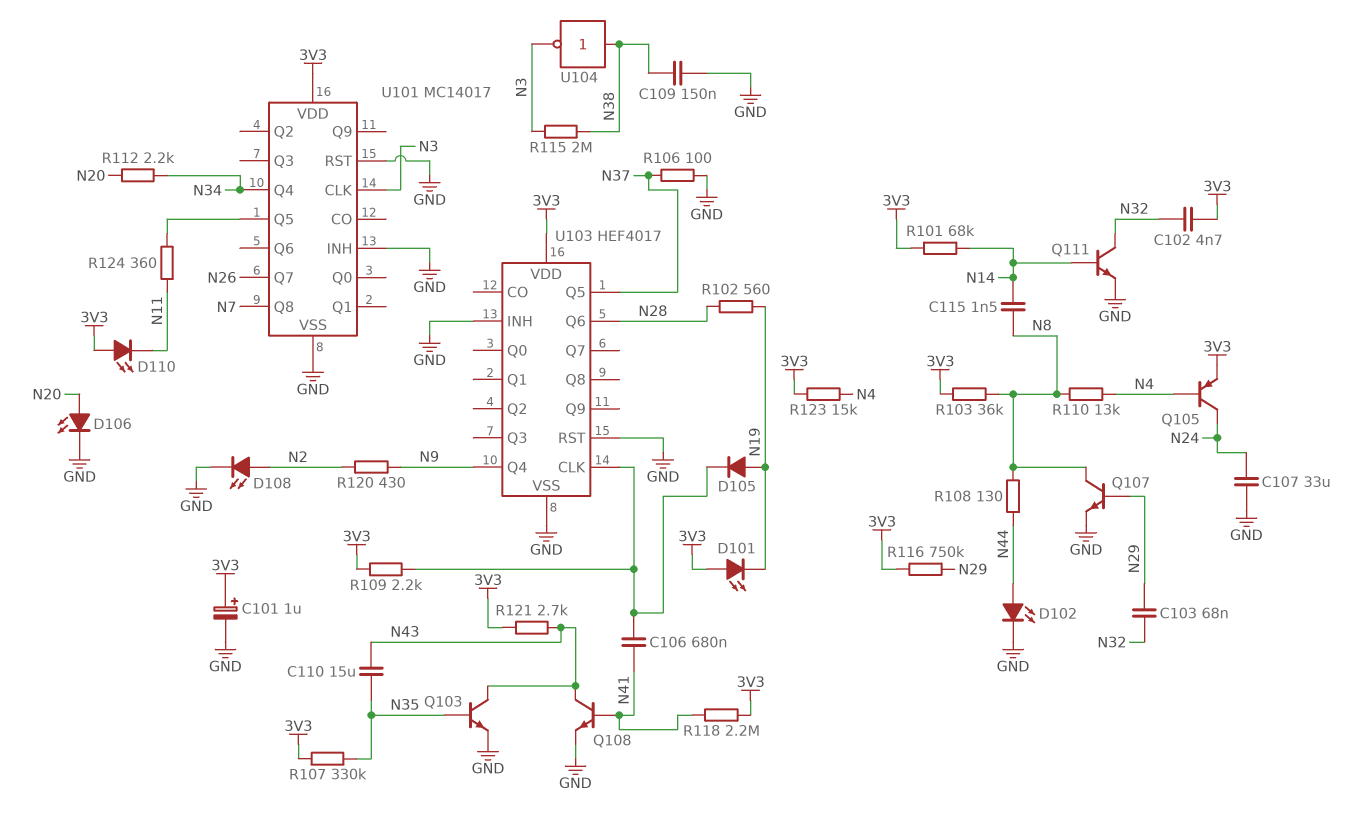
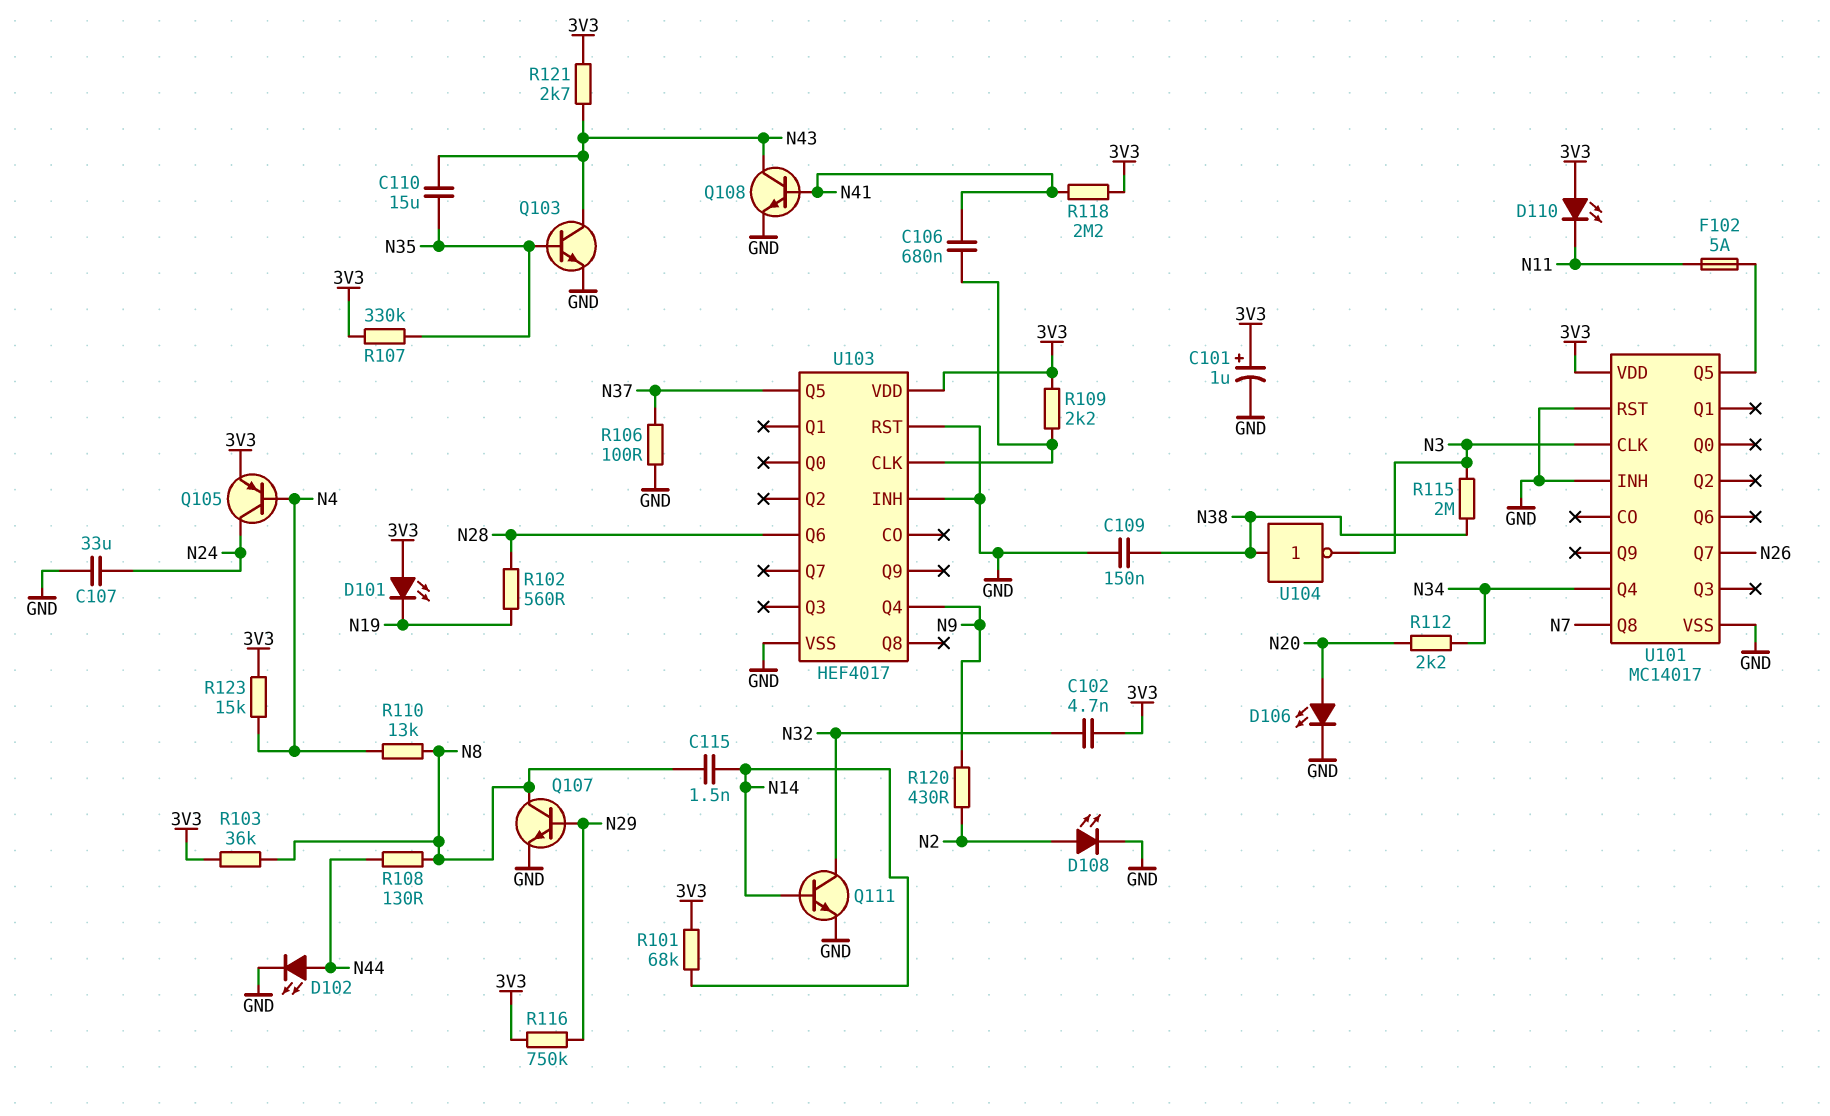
C103: 68nF (N29, N32) -> none
D105: diode (A N19, K U103/CLK) -> none
F102: none -> 5A (N11, U101/Q5)
R124: 360 (N11, U101/Q5) -> none

